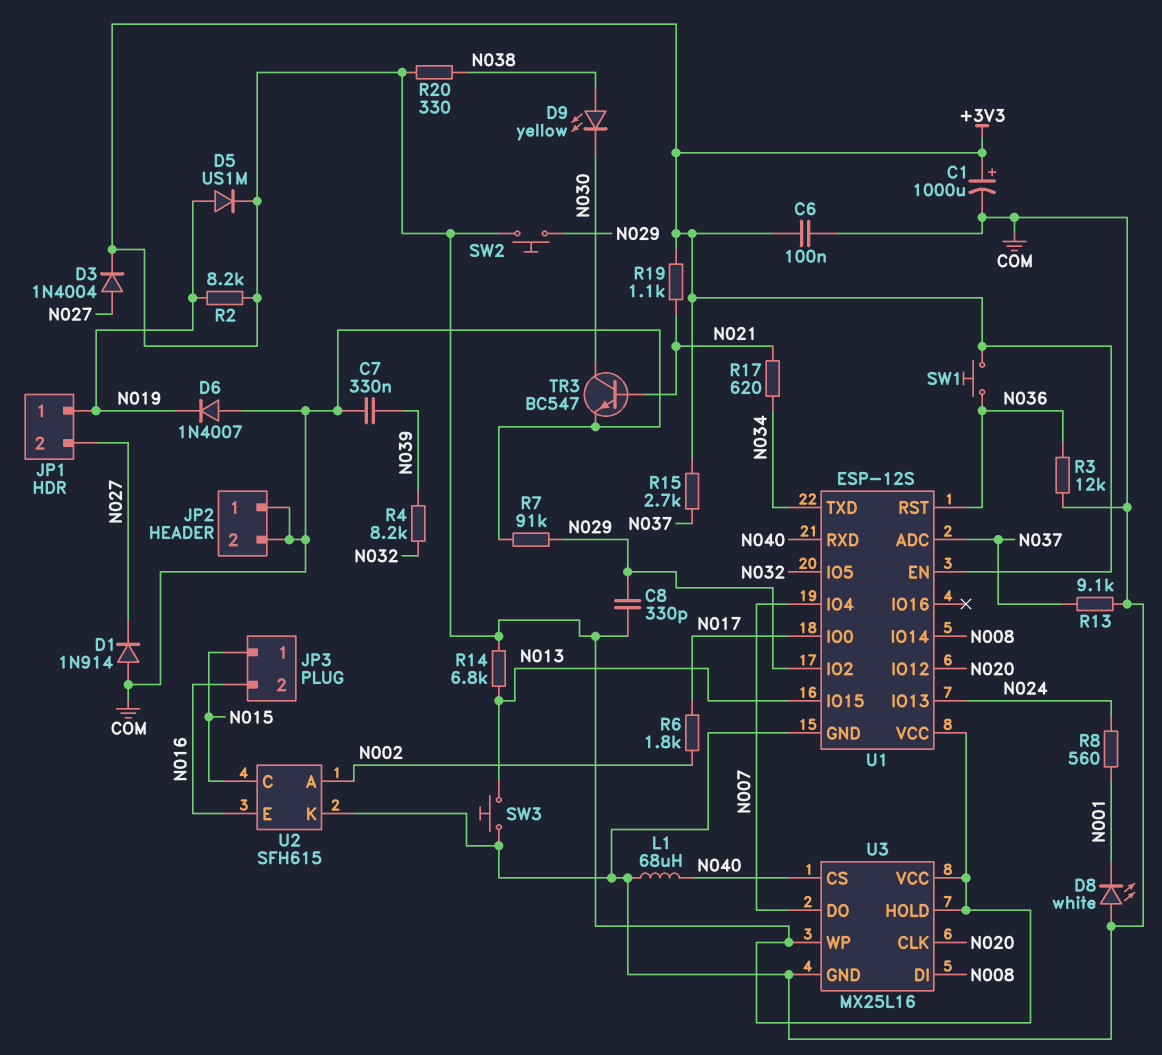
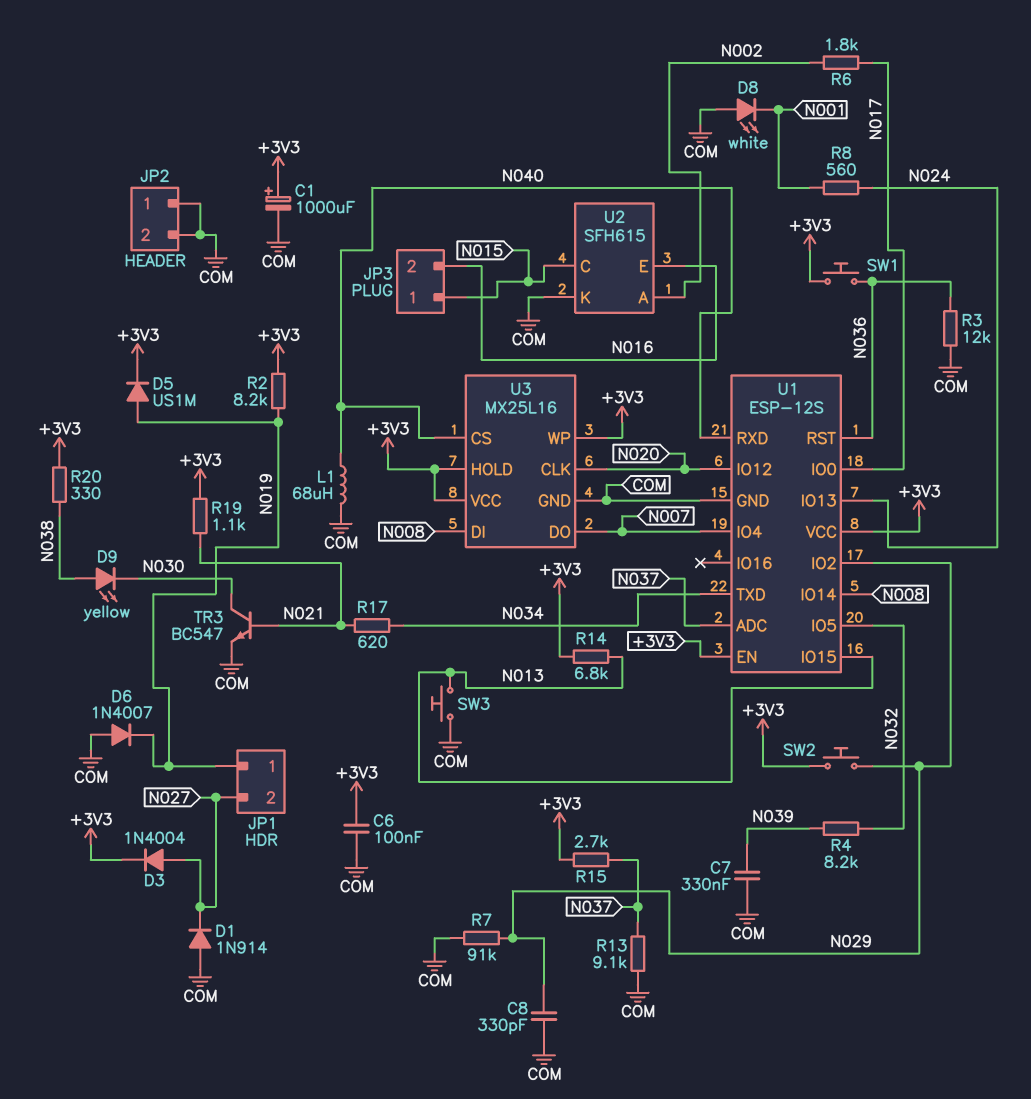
C8: 330pF (+3V3, N029) -> 330pF (COM, N029)

